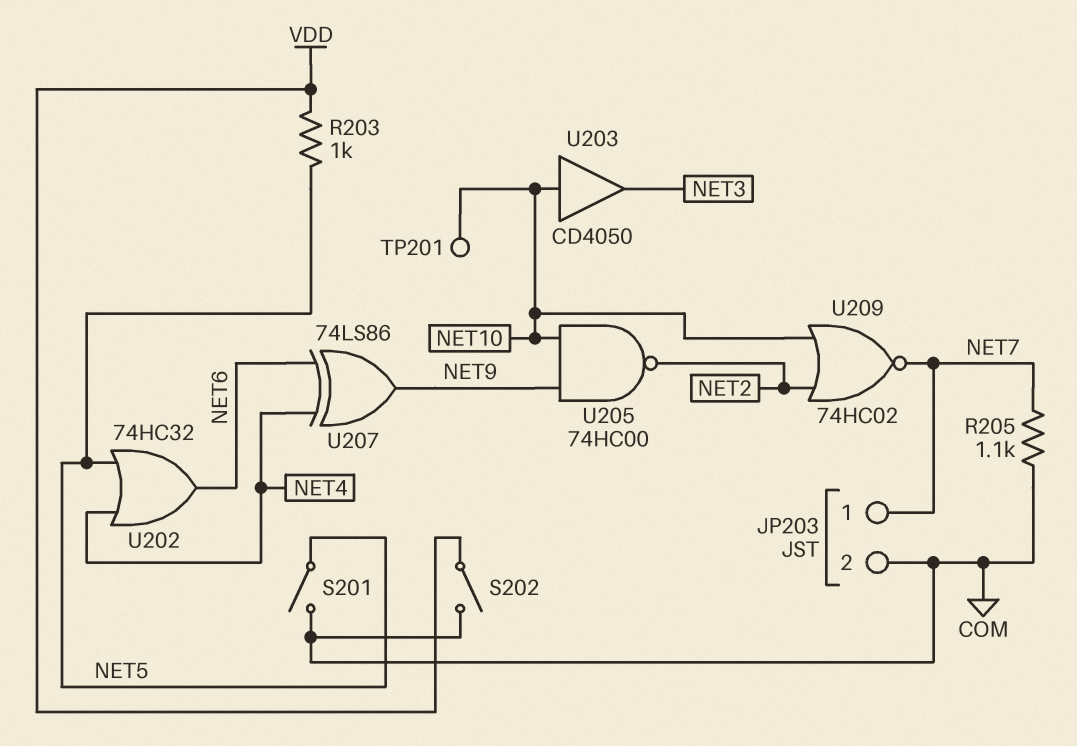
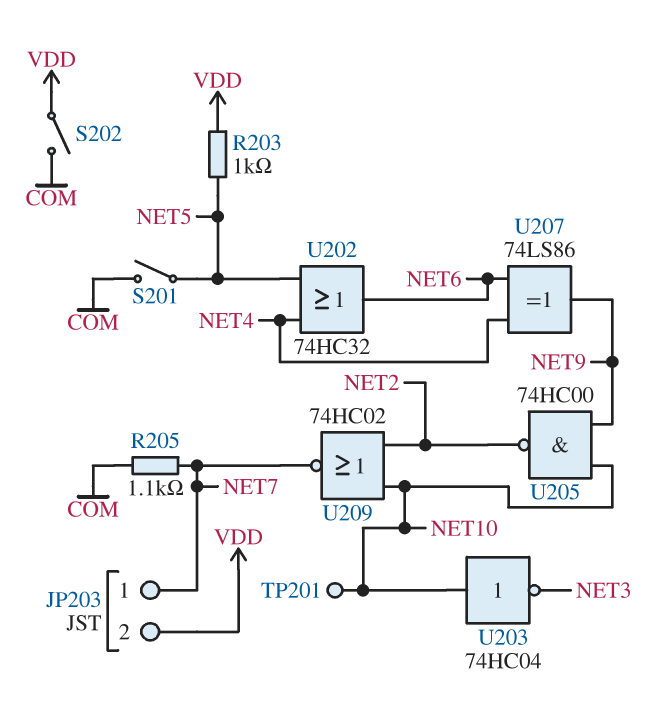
JP203 pin 2: COM -> VDD
U203: buffer CD4050 (in NET10, out NET3) -> NOT 74HC04 (in NET10, out NET3)

